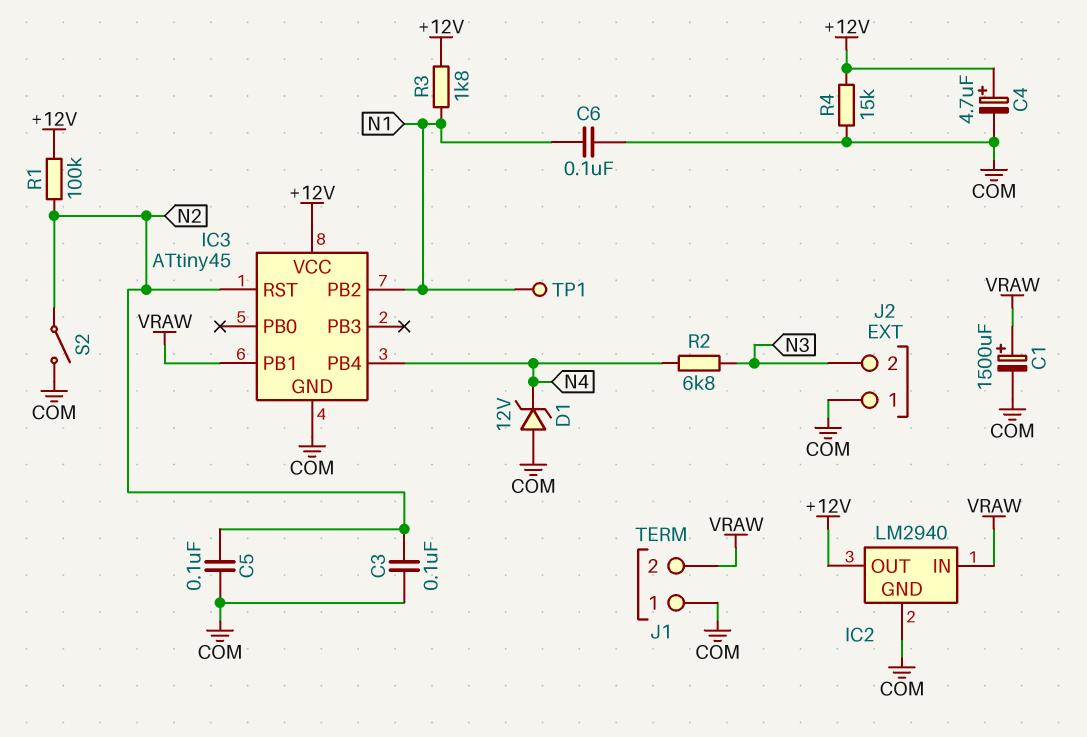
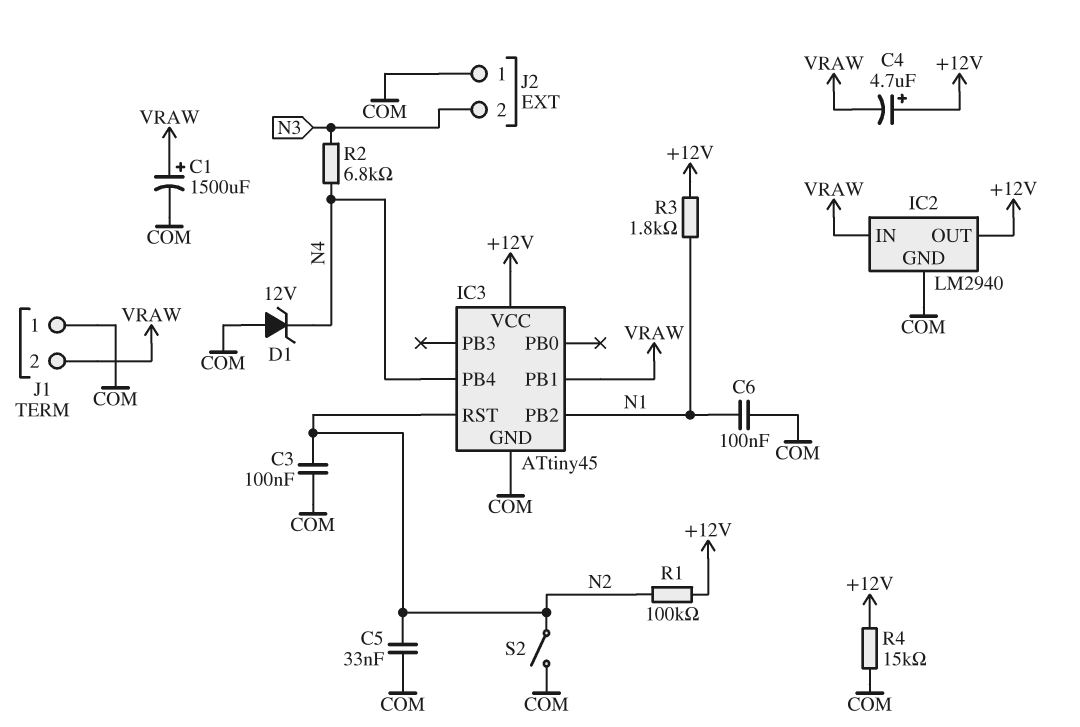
C4: 4.7uF (plus +12V, minus COM) -> 4.7uF (plus +12V, minus VRAW)
C5: 100nF (COM, N2) -> 33nF (COM, N2)
TP1: test point (N1) -> none

